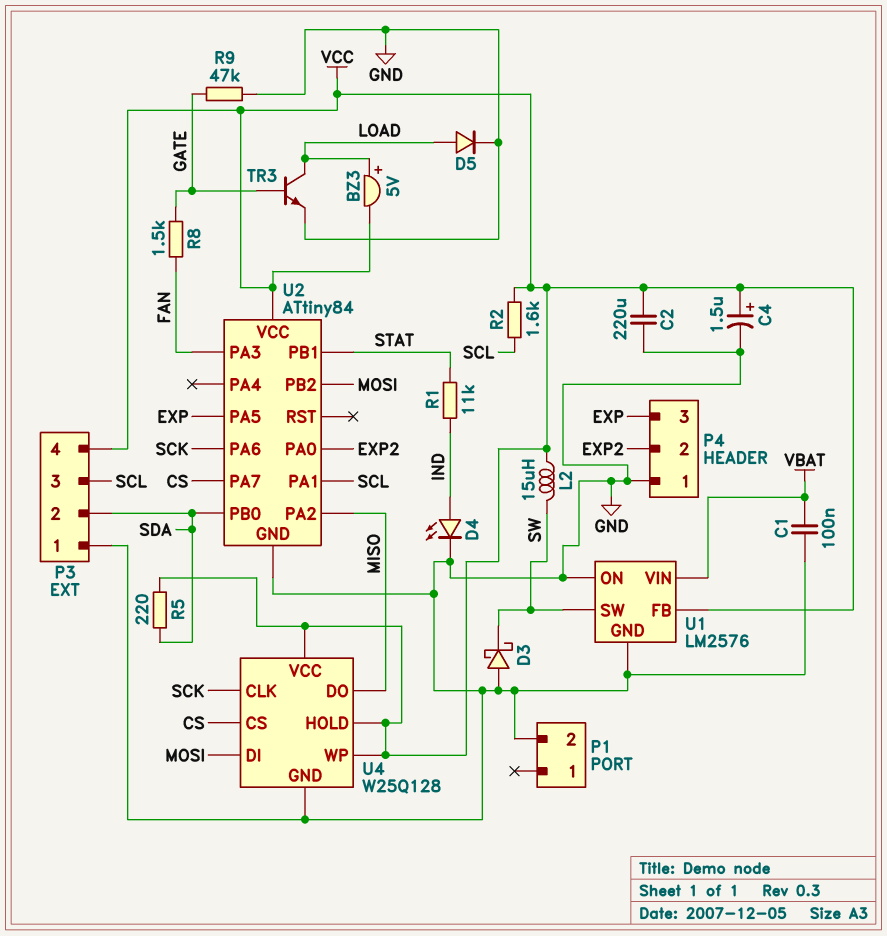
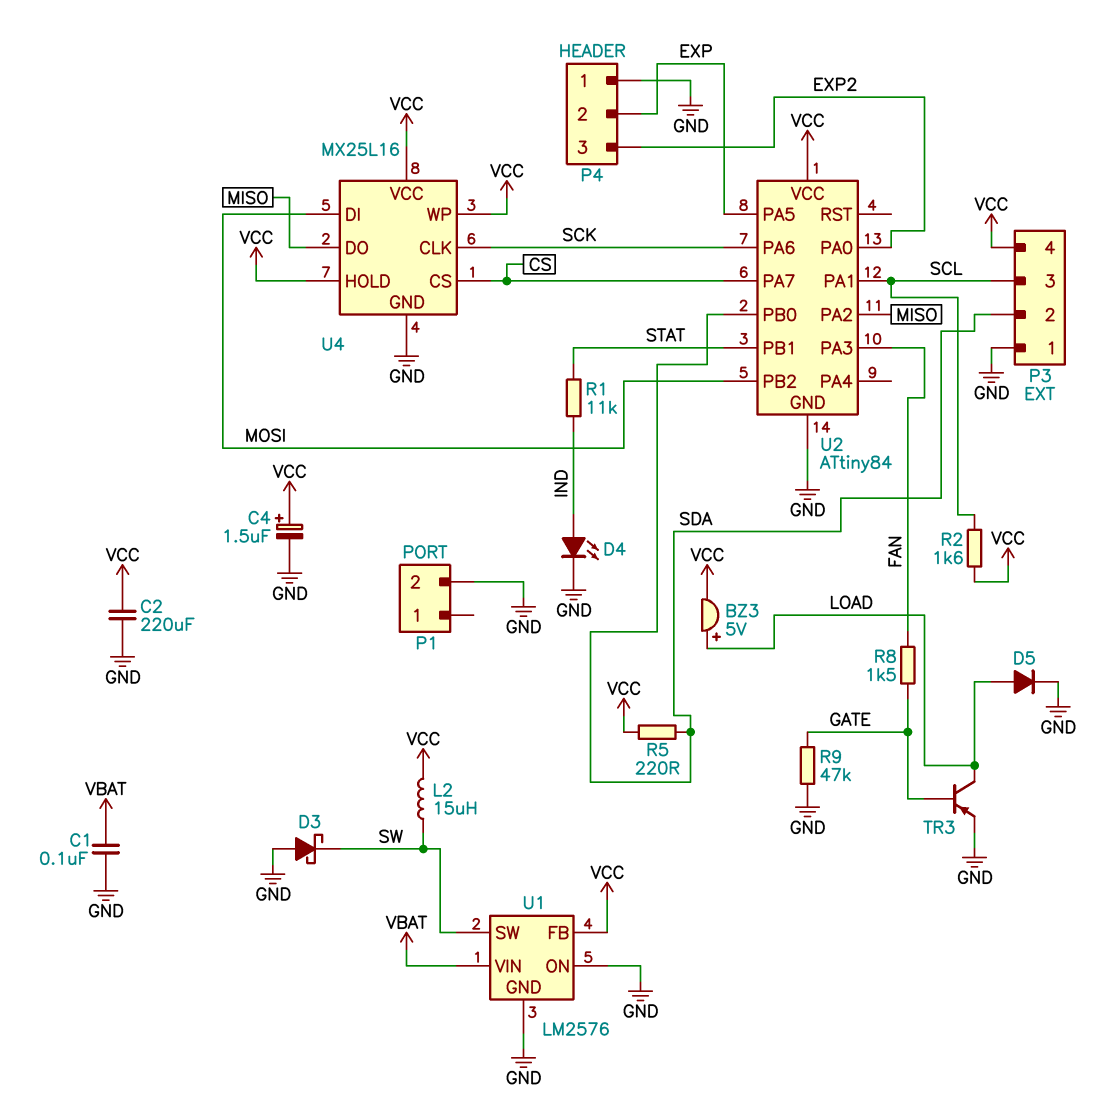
P4 pin 2: EXP2 -> EXP
P4 pin 3: EXP -> EXP2
TR3: NPN (B GATE, C LOAD, E GND) -> PNP (B GATE, C LOAD, E GND)
U4: W25Q128 -> MX25L16

